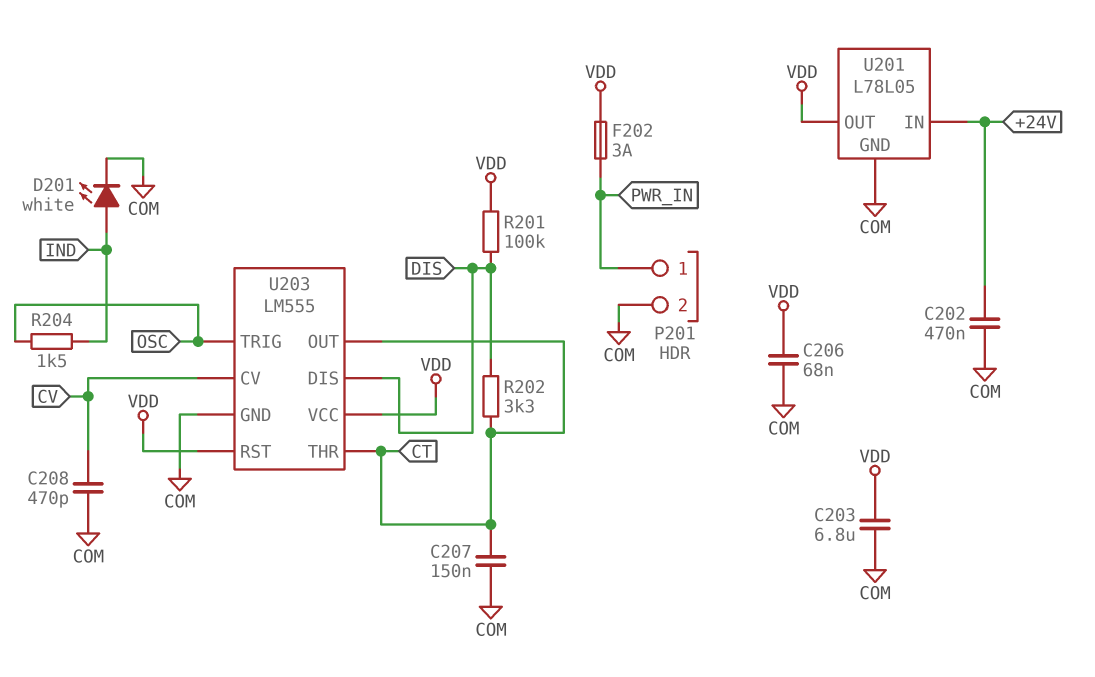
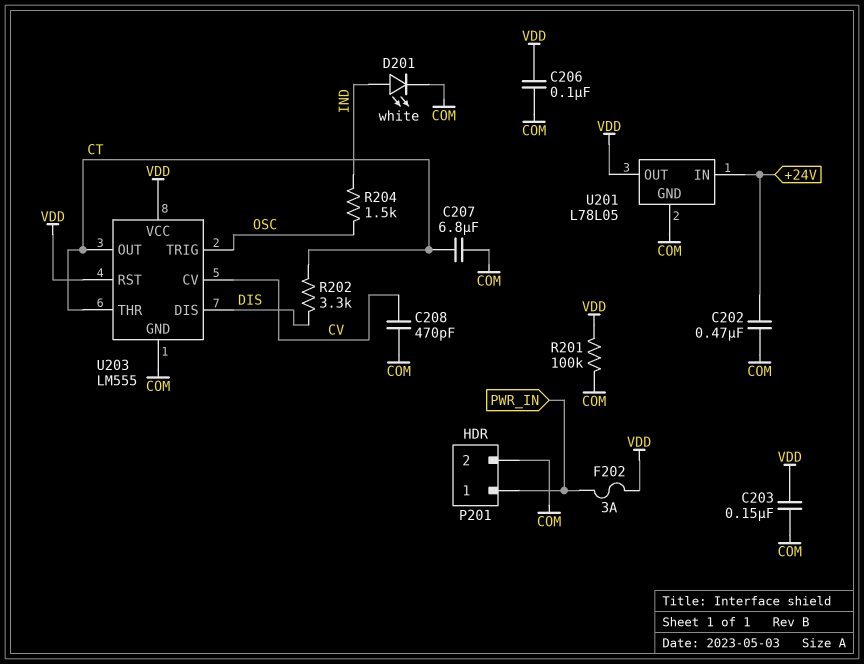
C203: 6.8uF (COM, VDD) -> 150nF (COM, VDD)
C206: 68nF (COM, VDD) -> 100nF (COM, VDD)
C207: 150nF (COM, CT) -> 6.8uF (COM, CT)
R201: 100k (DIS, VDD) -> 100k (COM, VDD)

